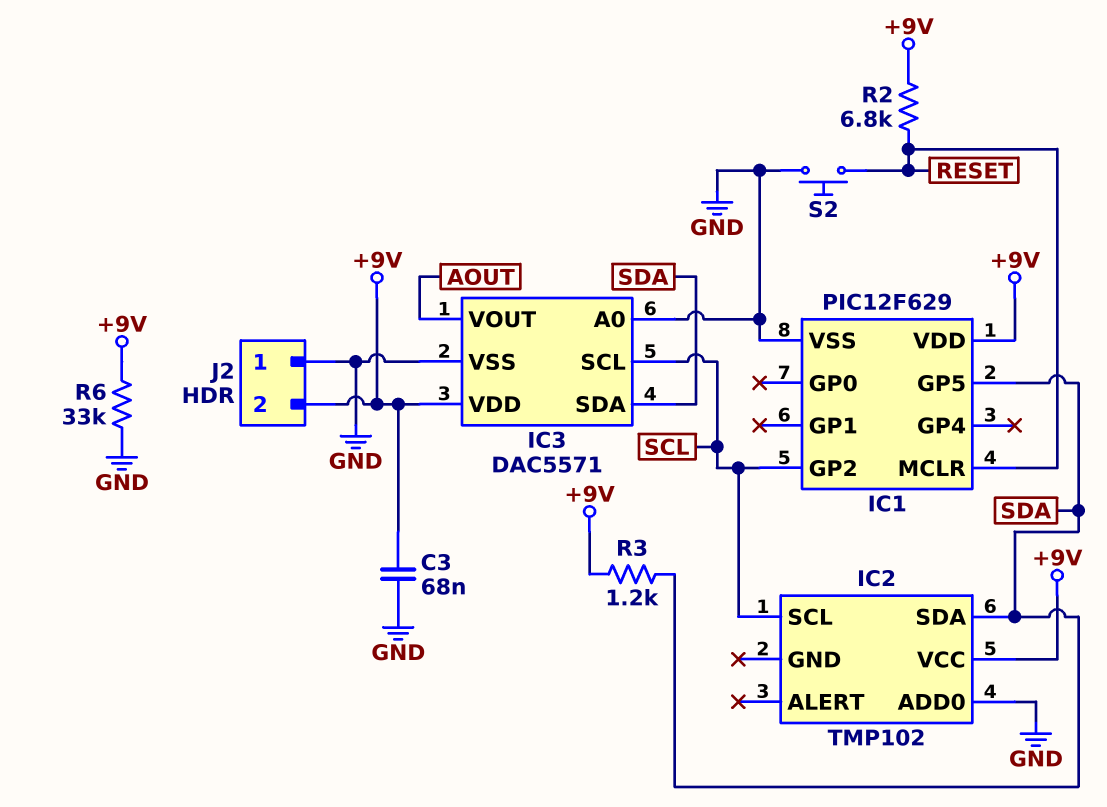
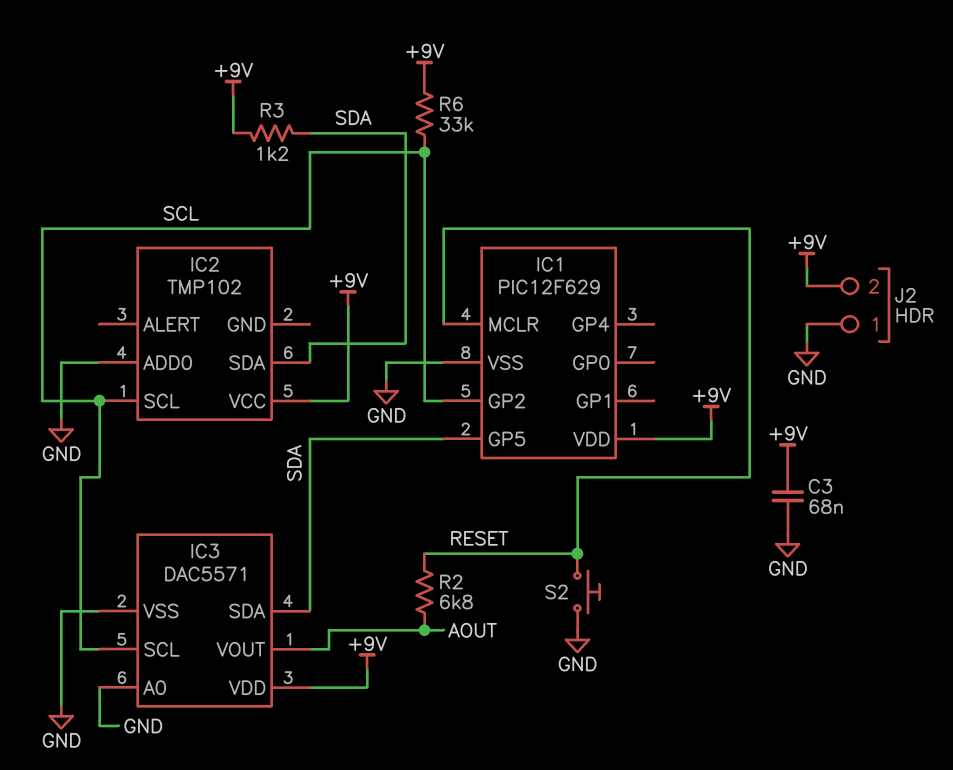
R2: 6.8k (+9V, RESET) -> 6.8k (AOUT, RESET)
R6: 33k (+9V, GND) -> 33k (+9V, SCL)

